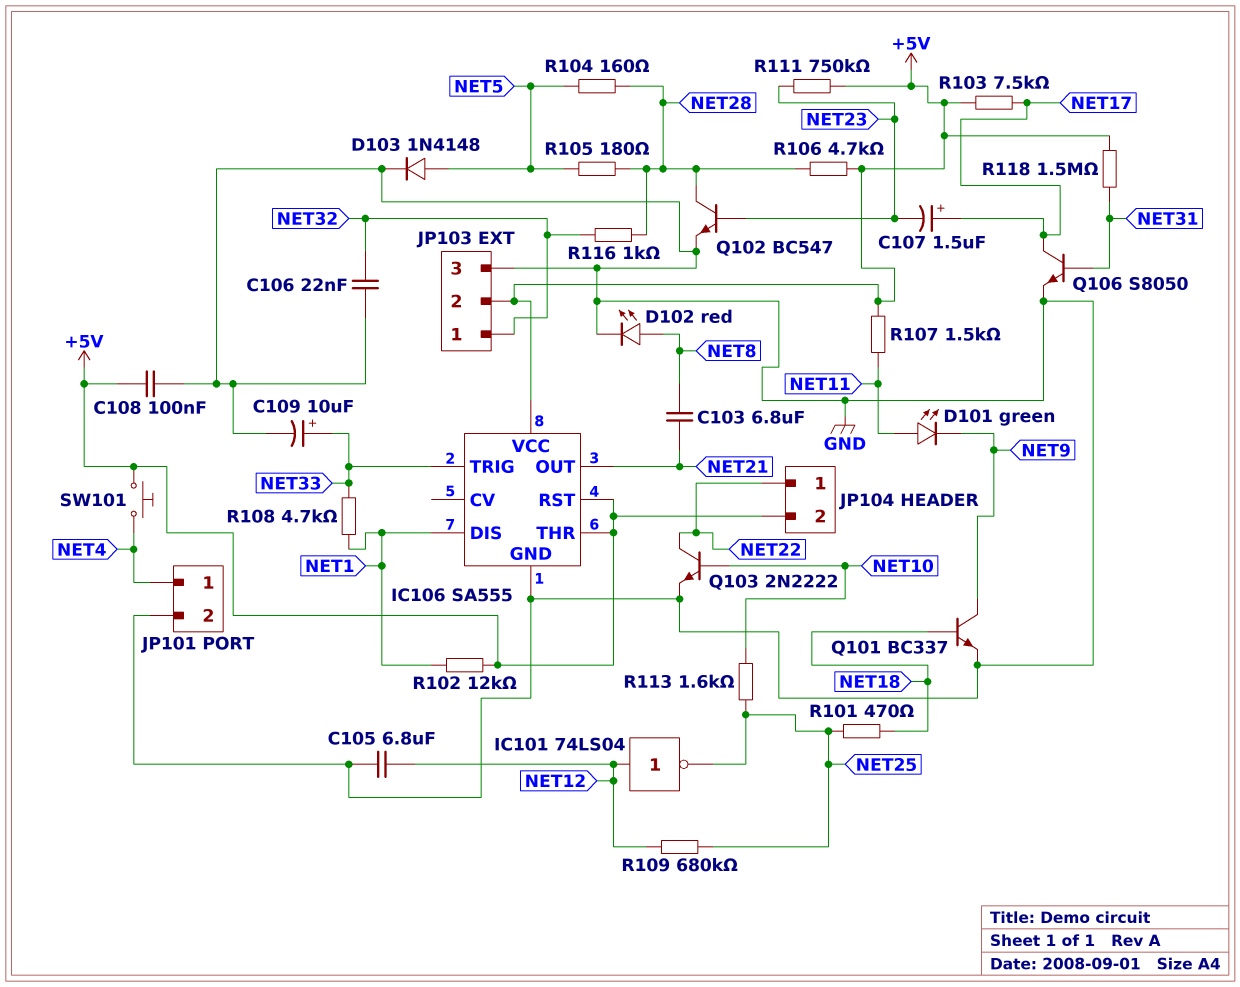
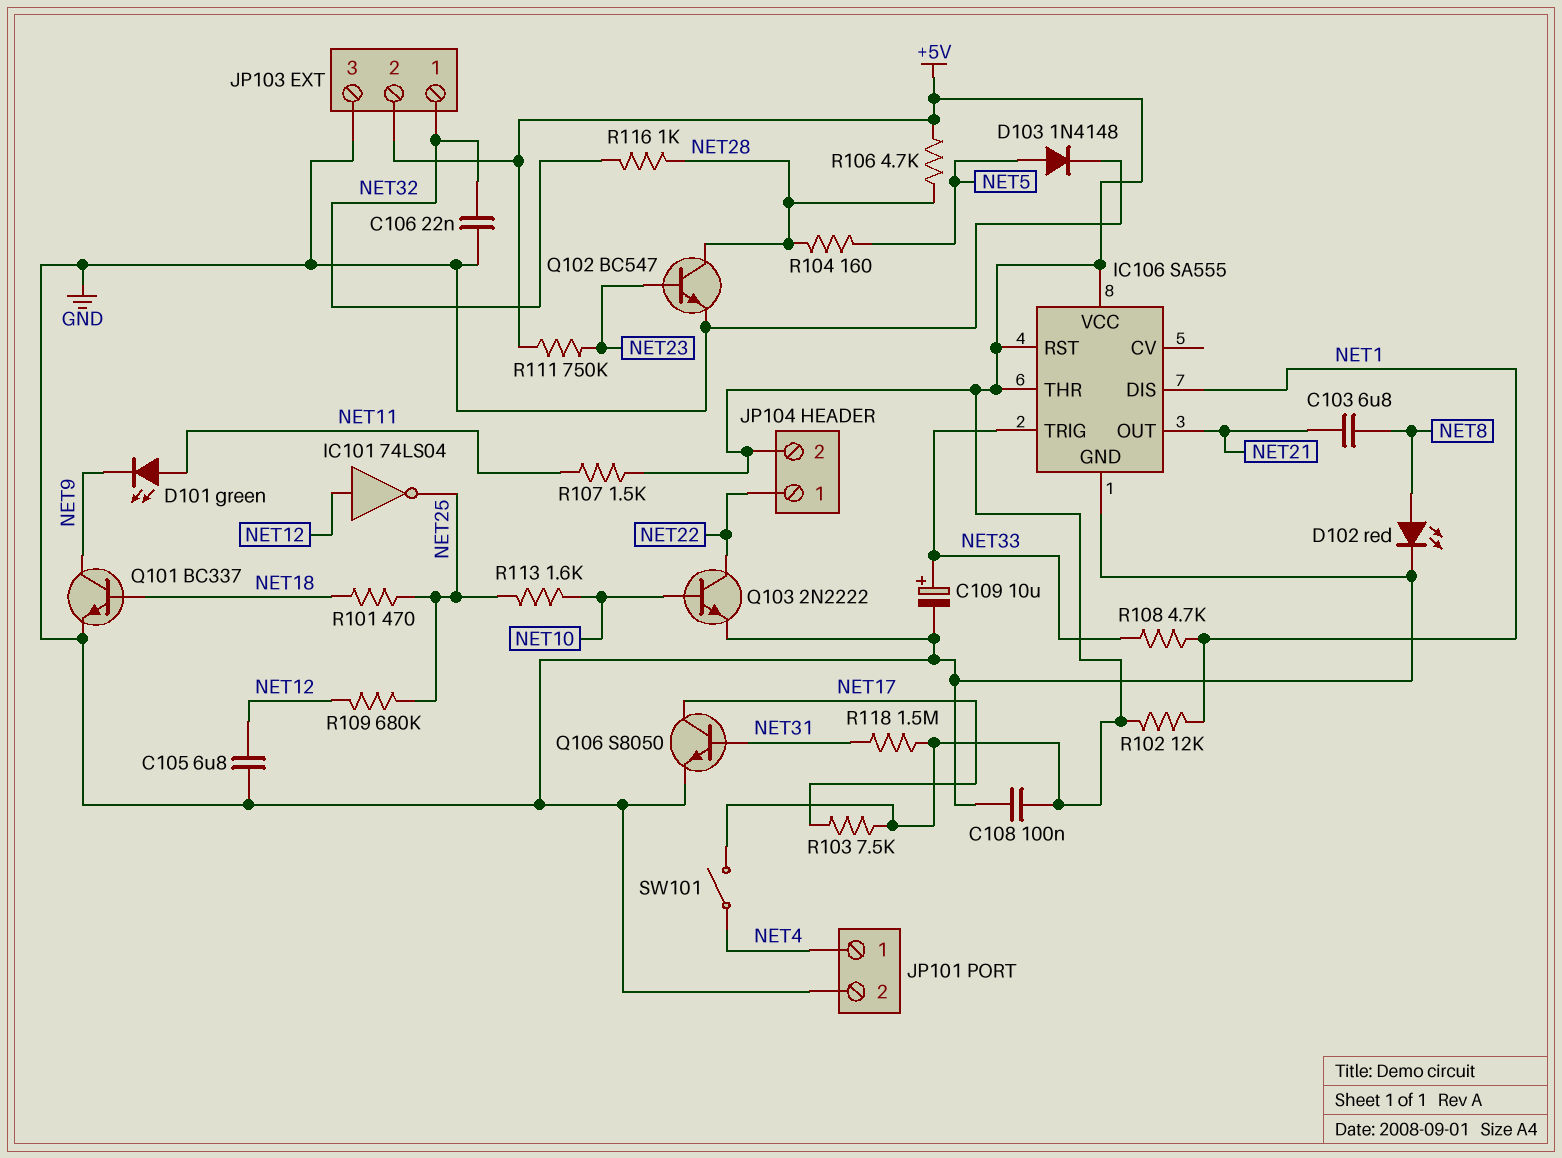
C107: 1.5uF (plus NET17, minus NET23) -> none
R105: 180 (NET5, NET28) -> none
SW101: button (+5V, NET4) -> switch (+5V, NET4)

